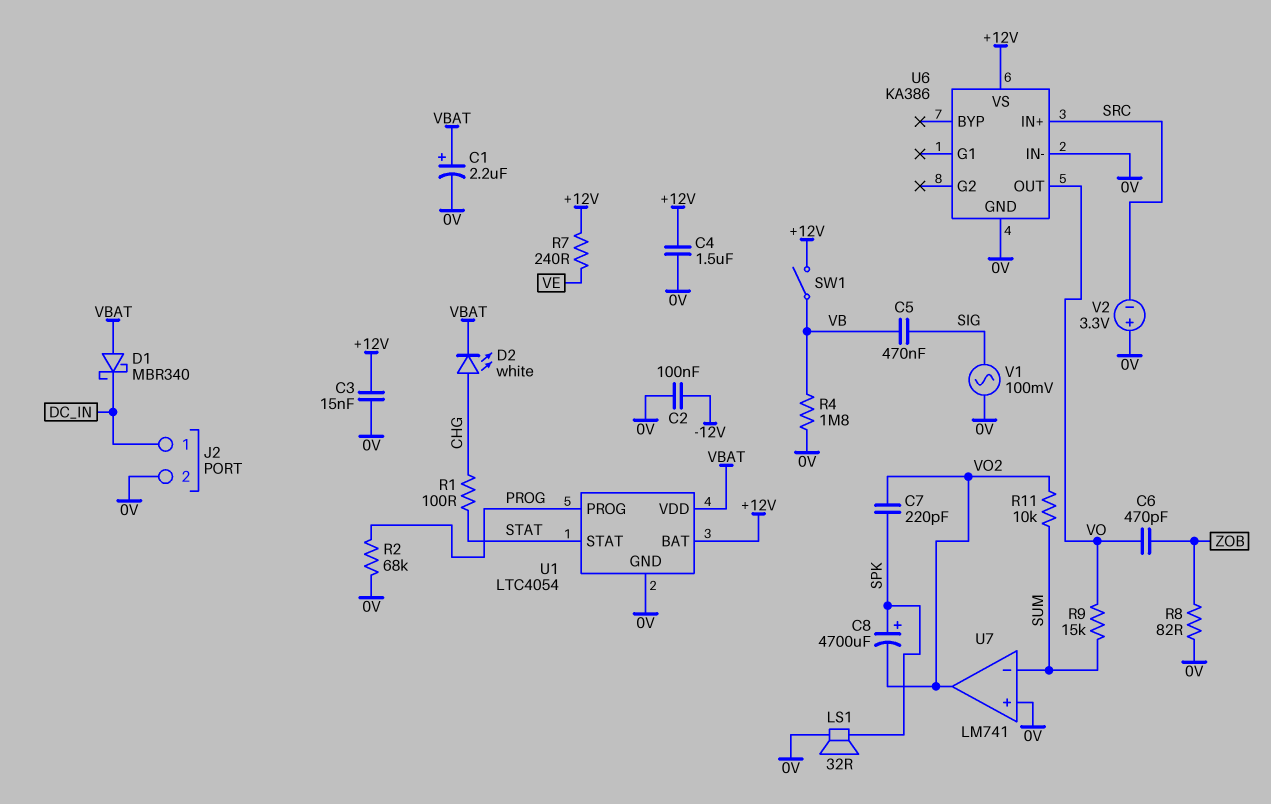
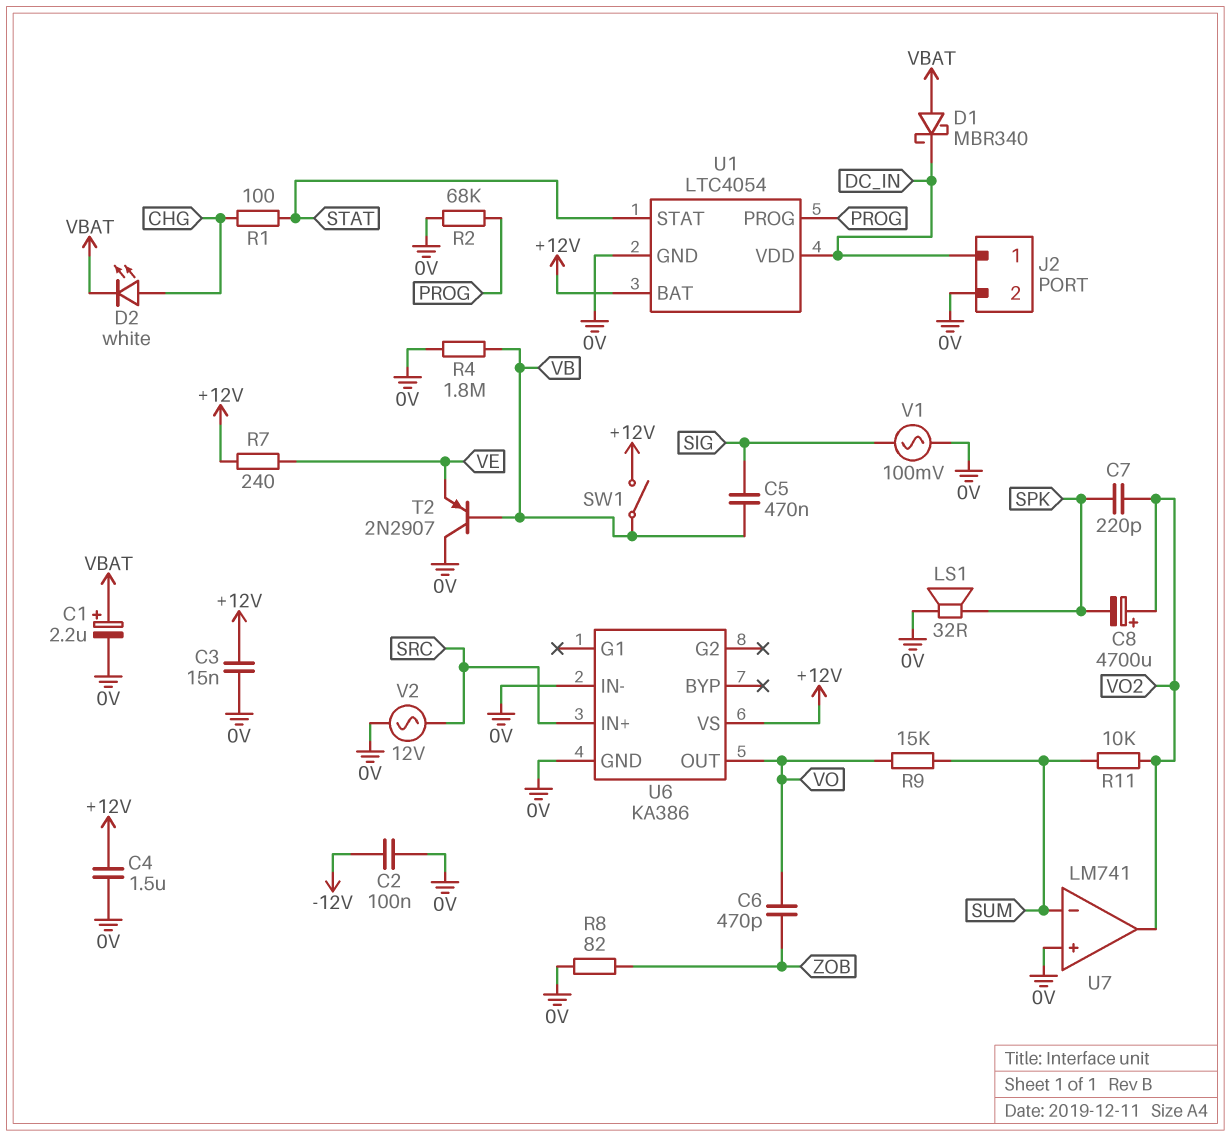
C8: 4700uF (plus SPK, minus VO2) -> 4700uF (plus VO2, minus SPK)
T2: none -> PNP 2N2907 (B VB, C 0V, E VE)
U1 pin VDD: VBAT -> DC_IN
V2: 3.3V (plus 0V, minus SRC) -> AC 12V (0V, SRC)

